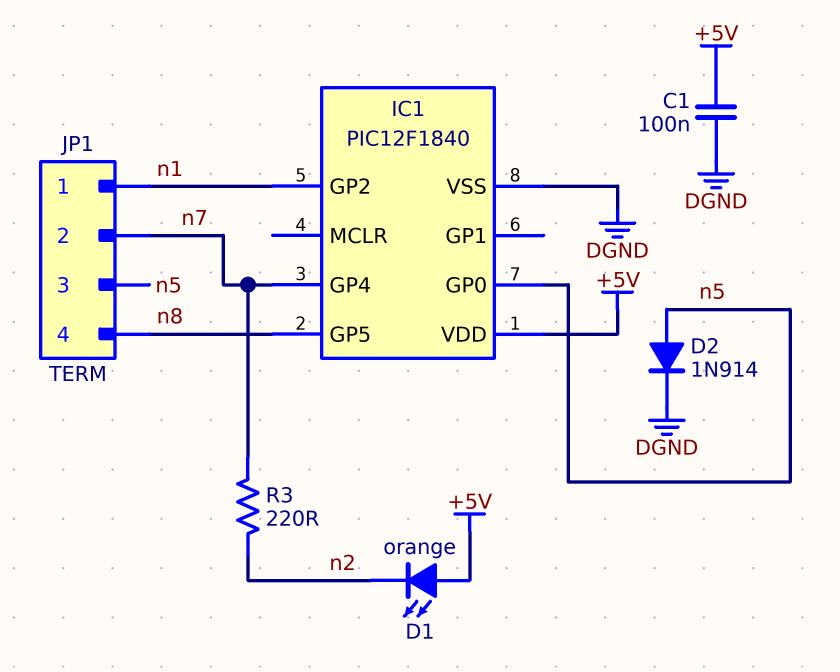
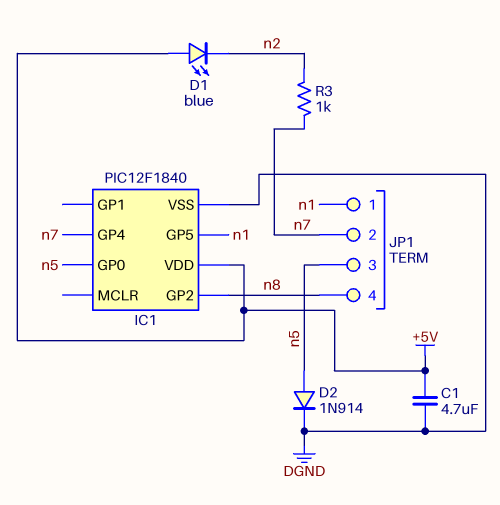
C1: 100nF (+5V, DGND) -> 4.7uF (+5V, DGND)
D1: LED orange (A +5V, K n2) -> LED blue (A +5V, K n2)
IC1 pin GP2: n1 -> n8
IC1 pin GP5: n8 -> n1
R3: 220 (n2, n7) -> 1k (n2, n7)

